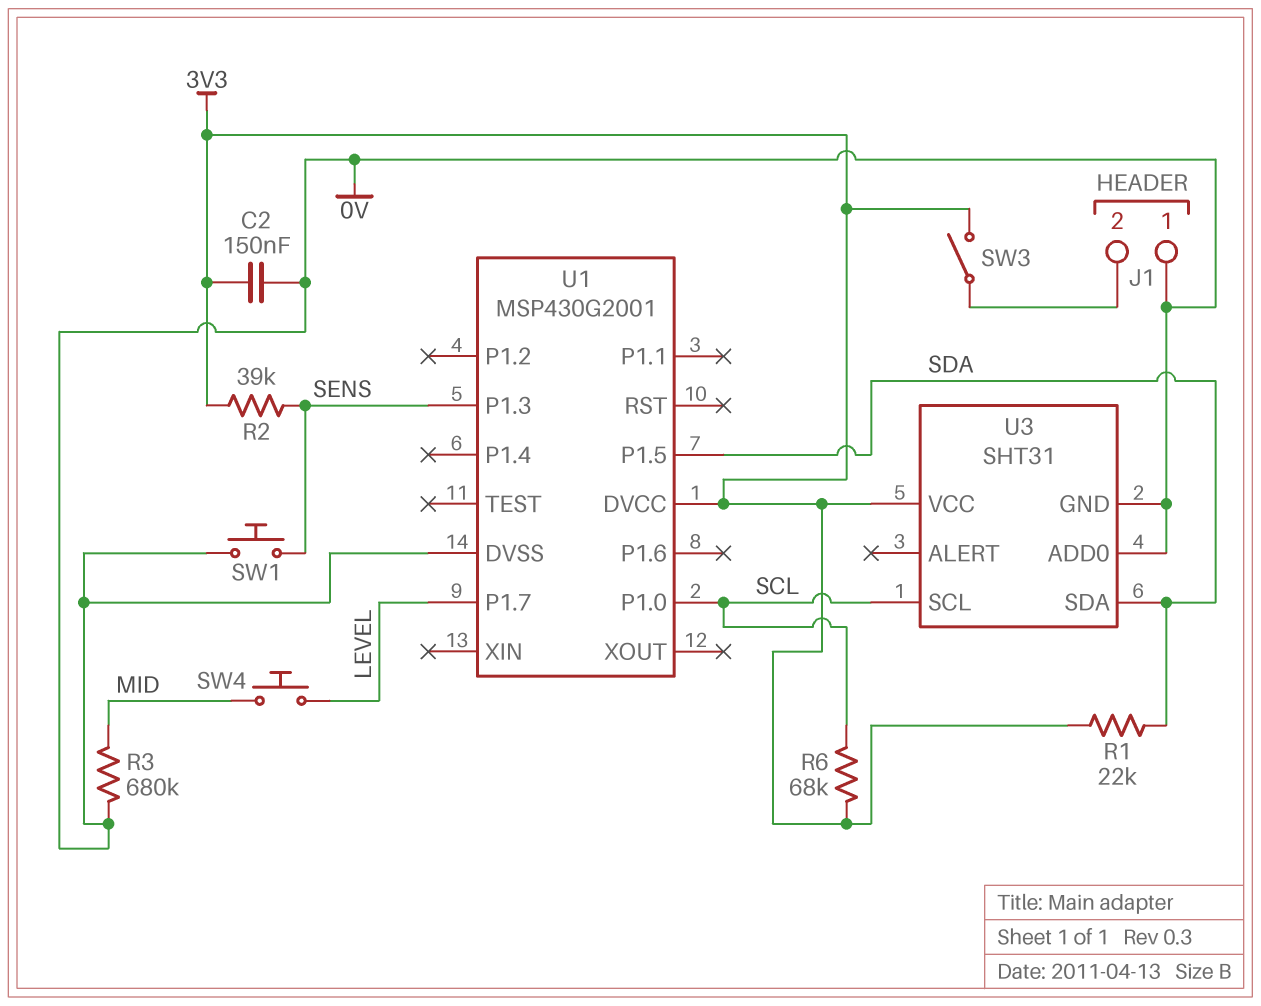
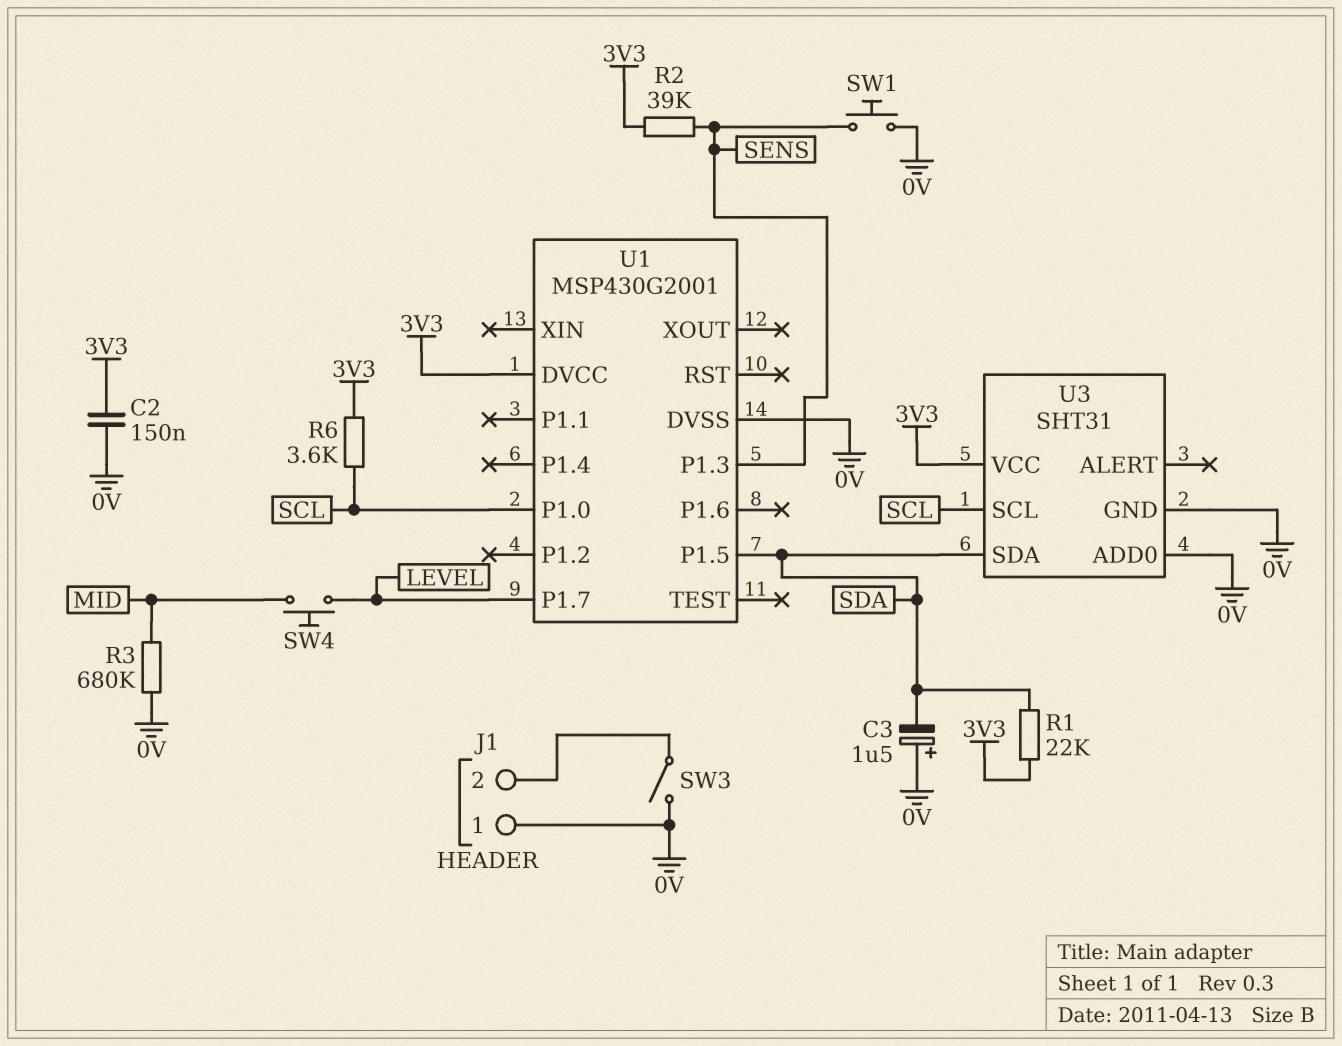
C3: none -> 1.5uF (plus 0V, minus SDA)
R6: 68k (3V3, SCL) -> 3.6k (3V3, SCL)
SW3: switch (3V3, J1/2) -> switch (0V, J1/2)

